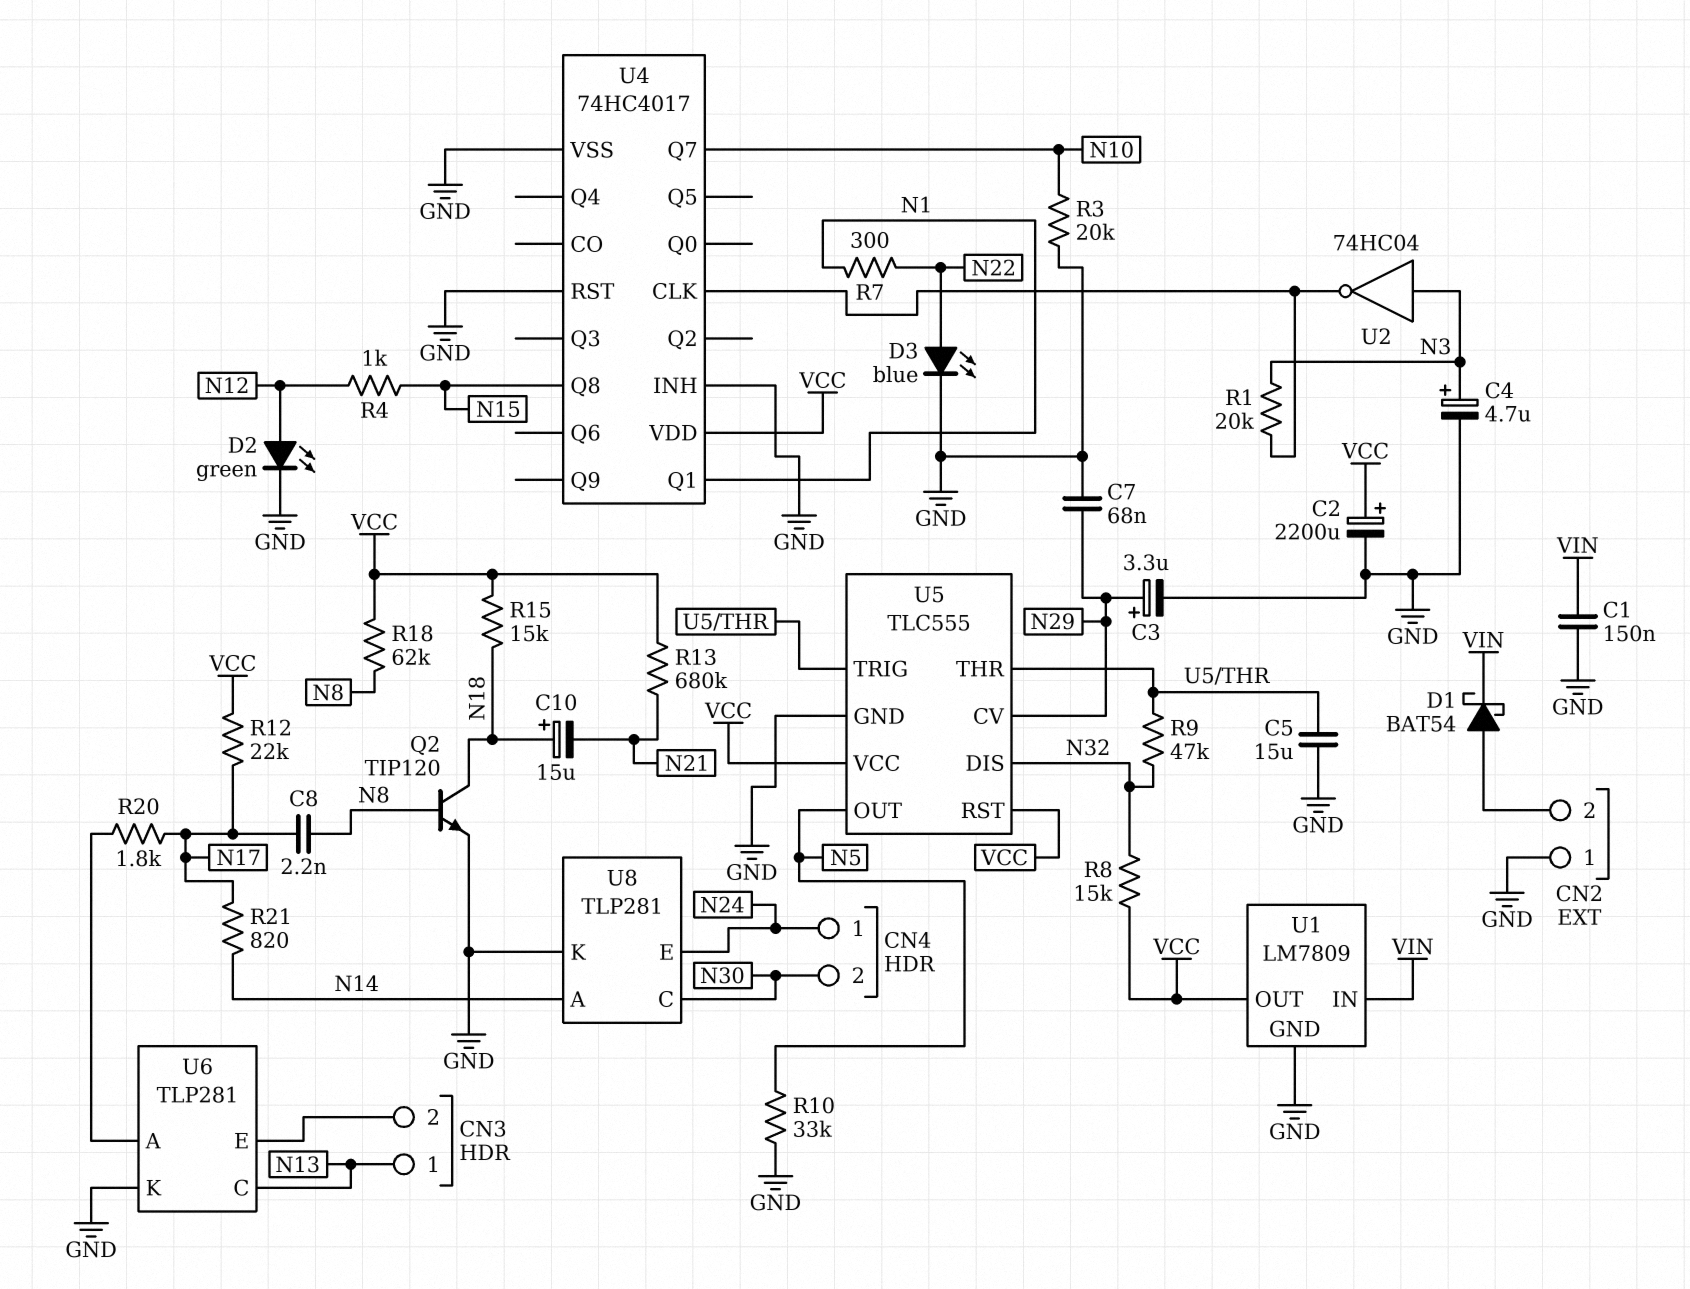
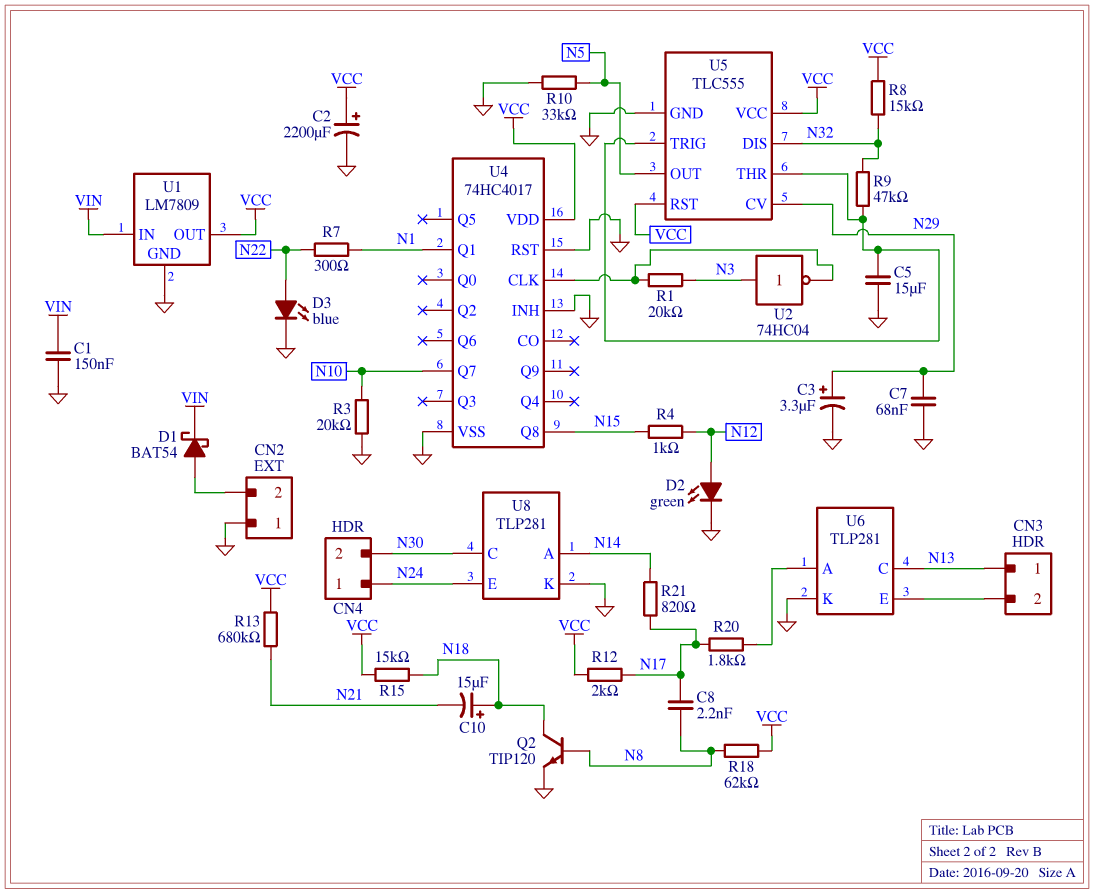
C4: 4.7uF (plus N3, minus GND) -> none
R12: 22k (N17, VCC) -> 2k (N17, VCC)

